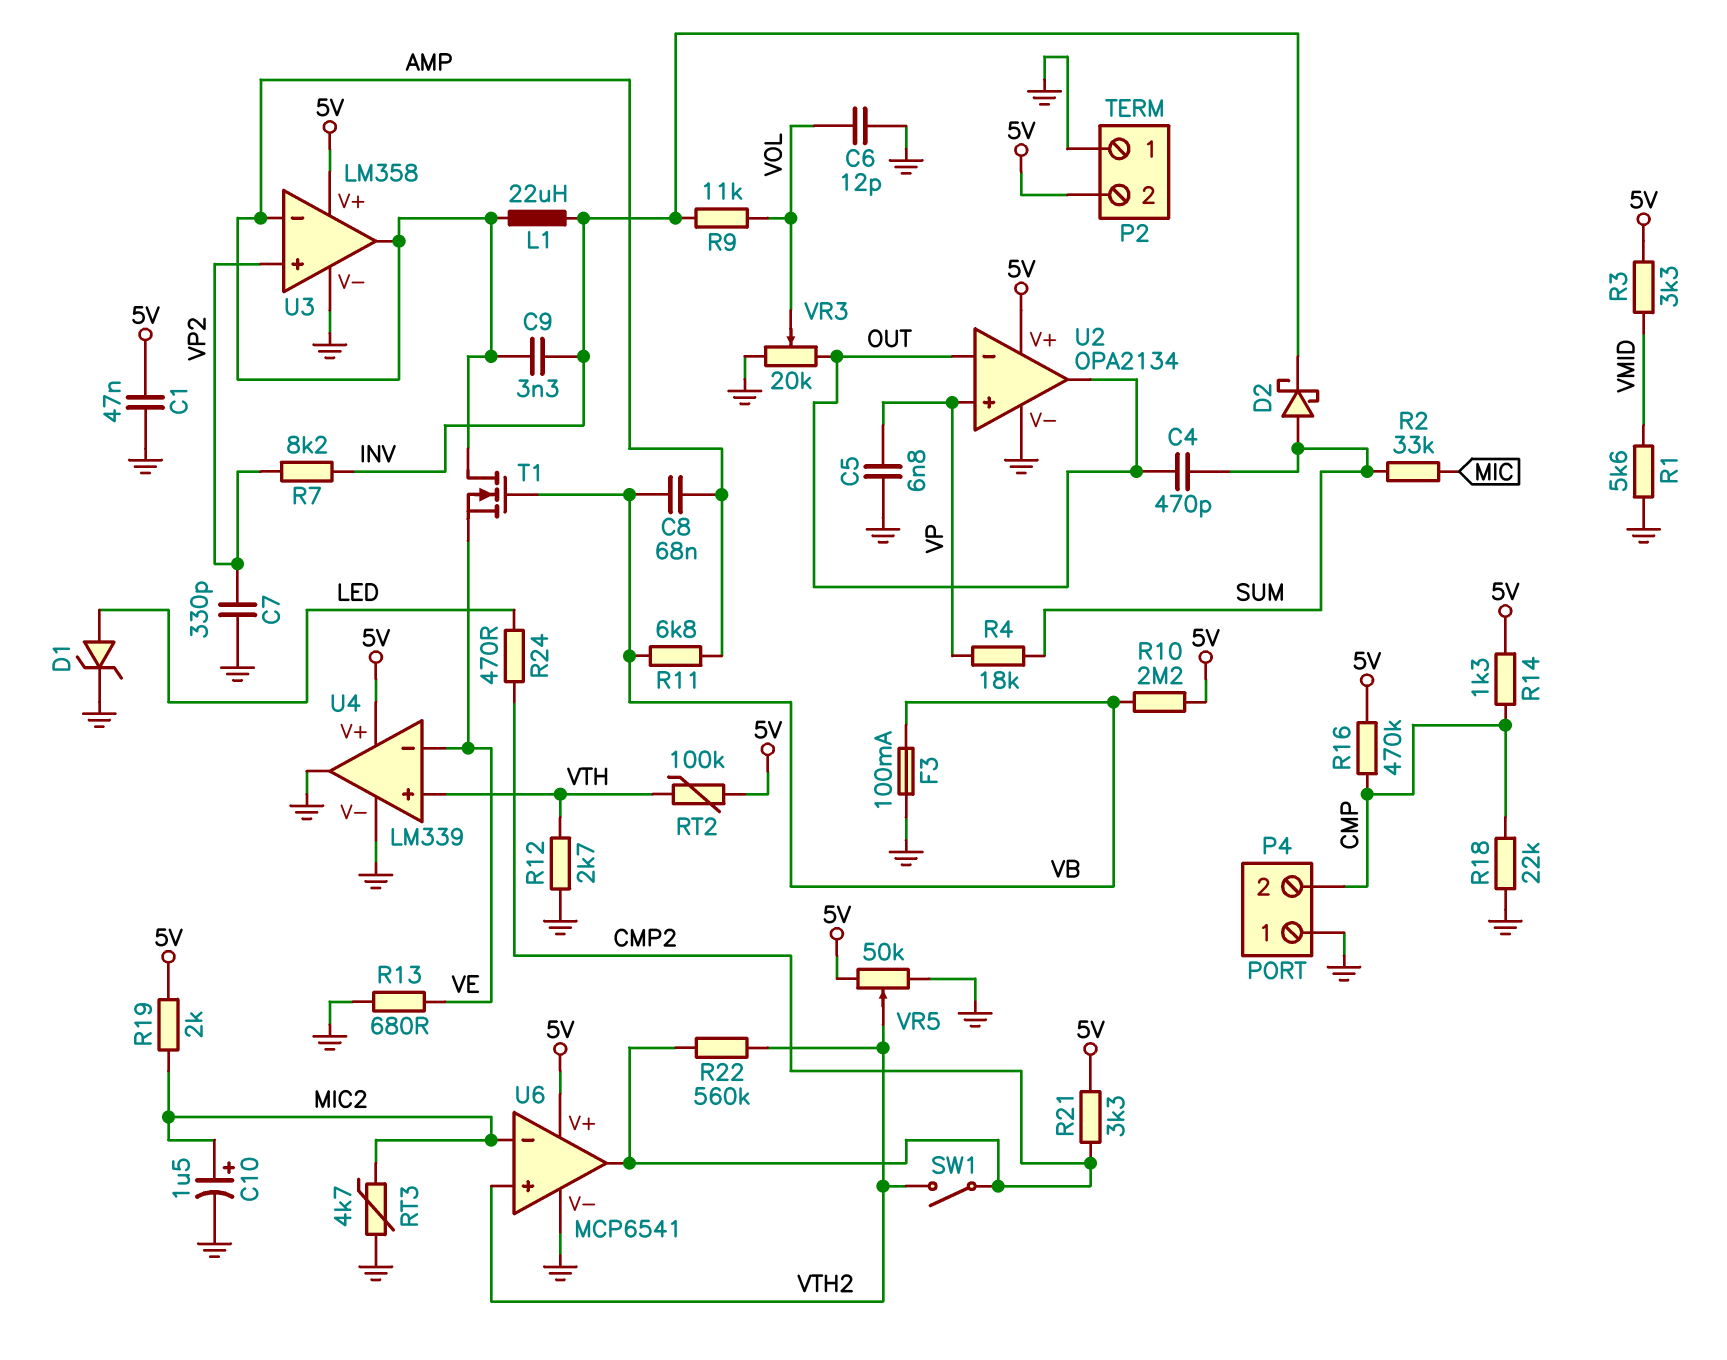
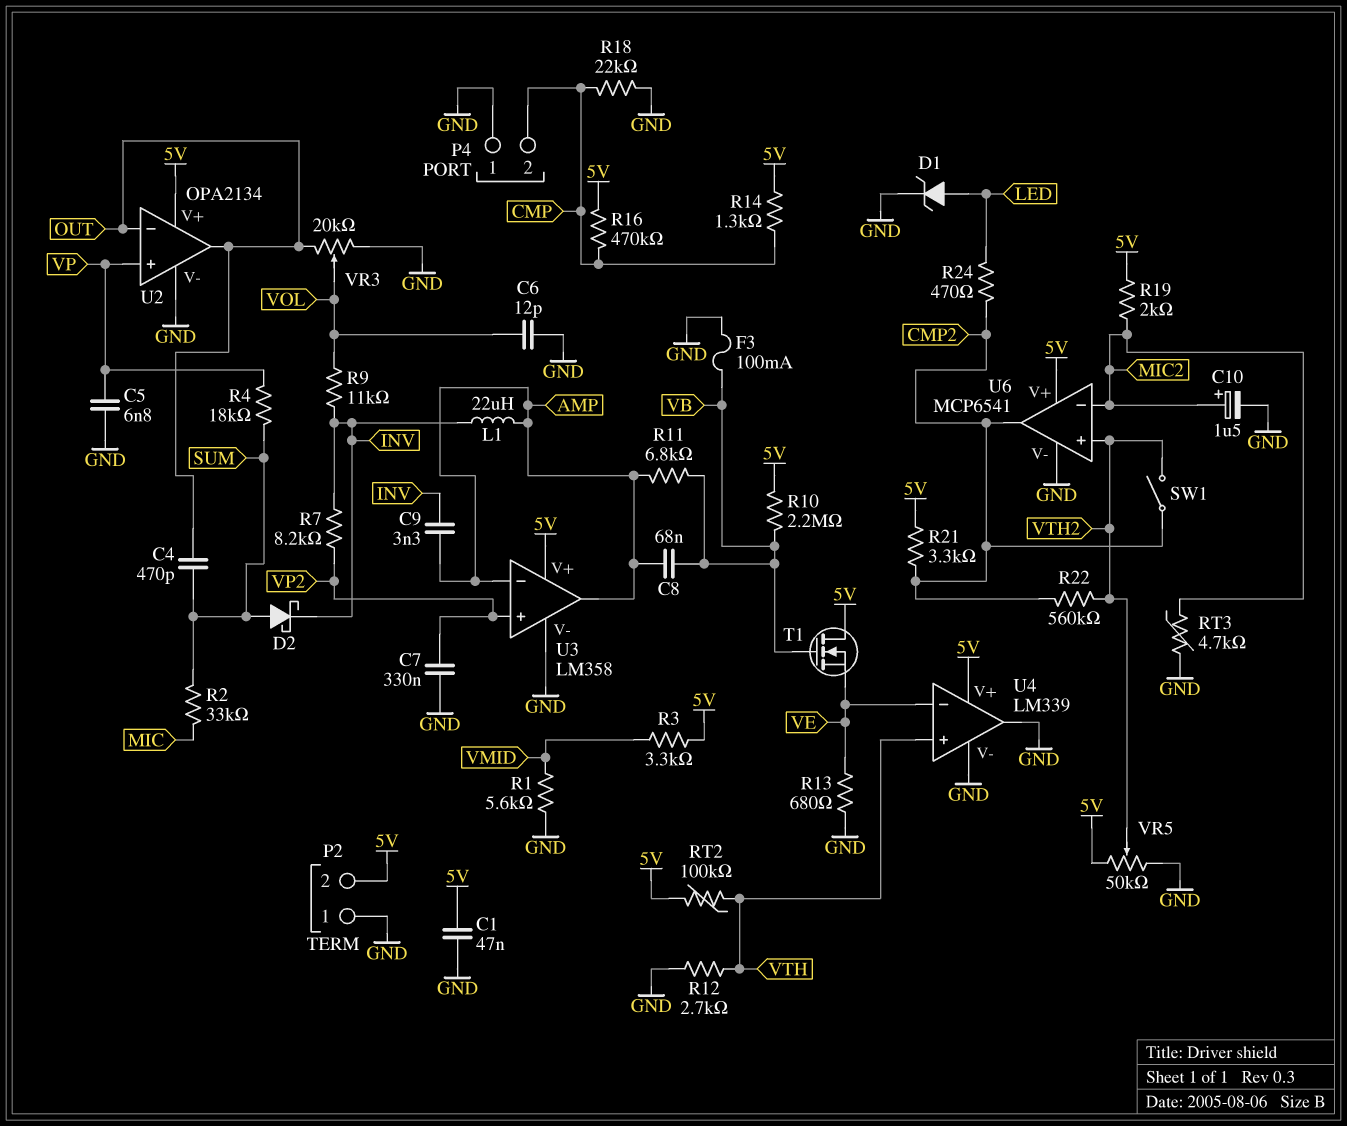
C7: 330pF (GND, VP2) -> 330nF (GND, VP2)
T1: NMOS (G VB, D AMP, S VE) -> NMOS (G VB, D 5V, S VE)

